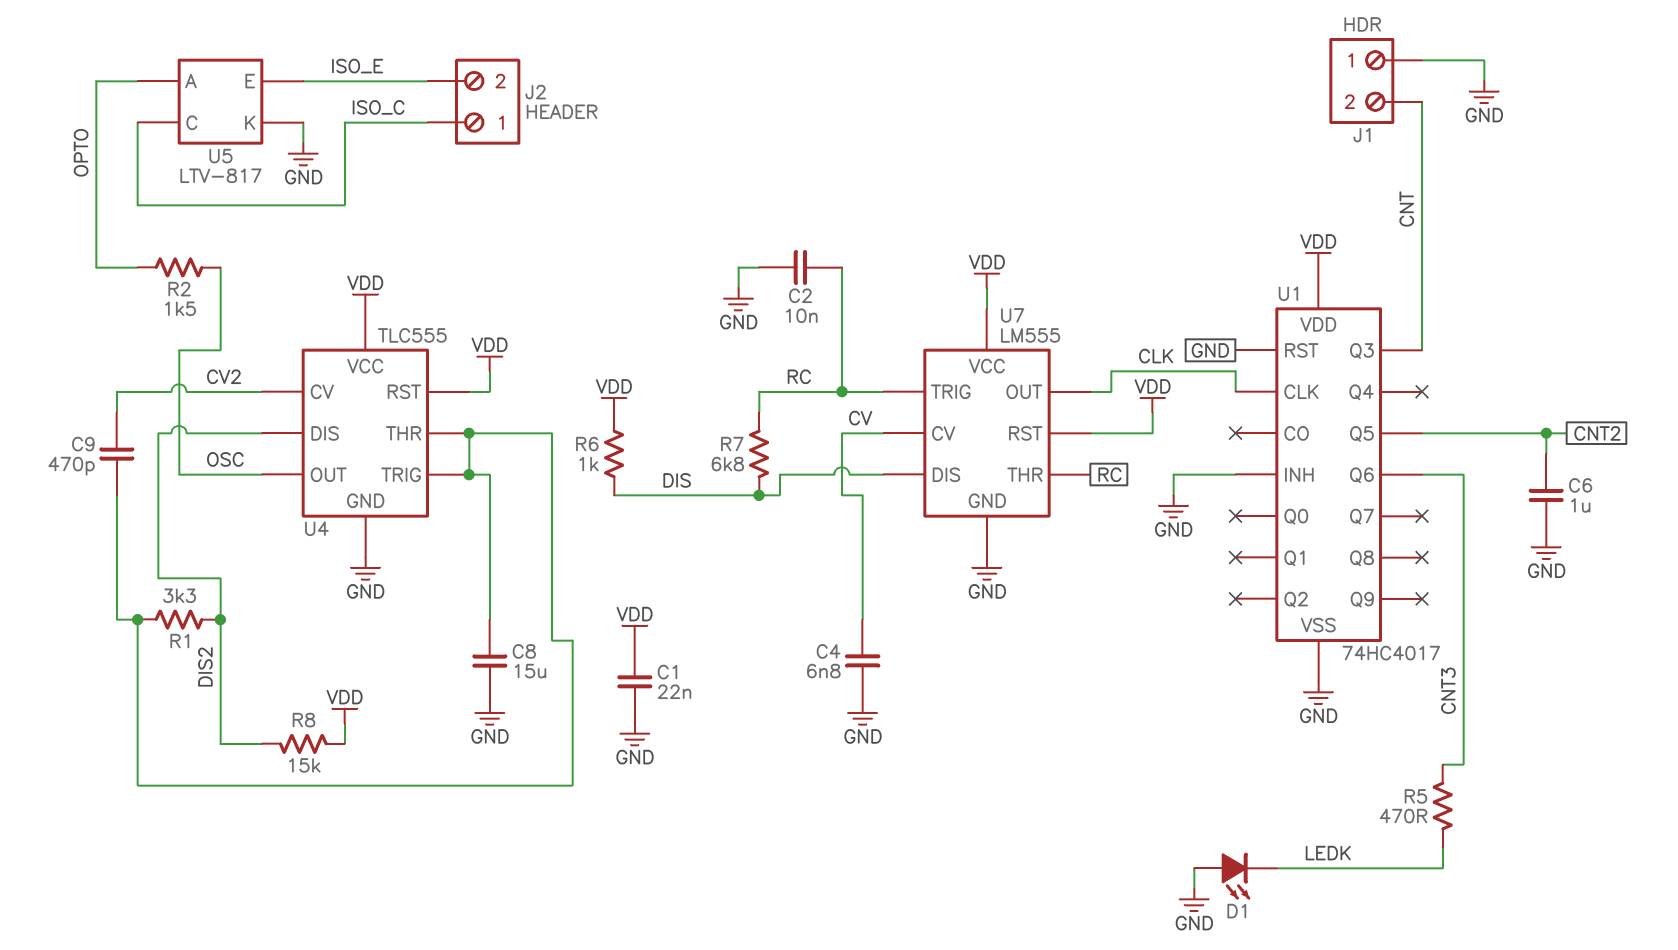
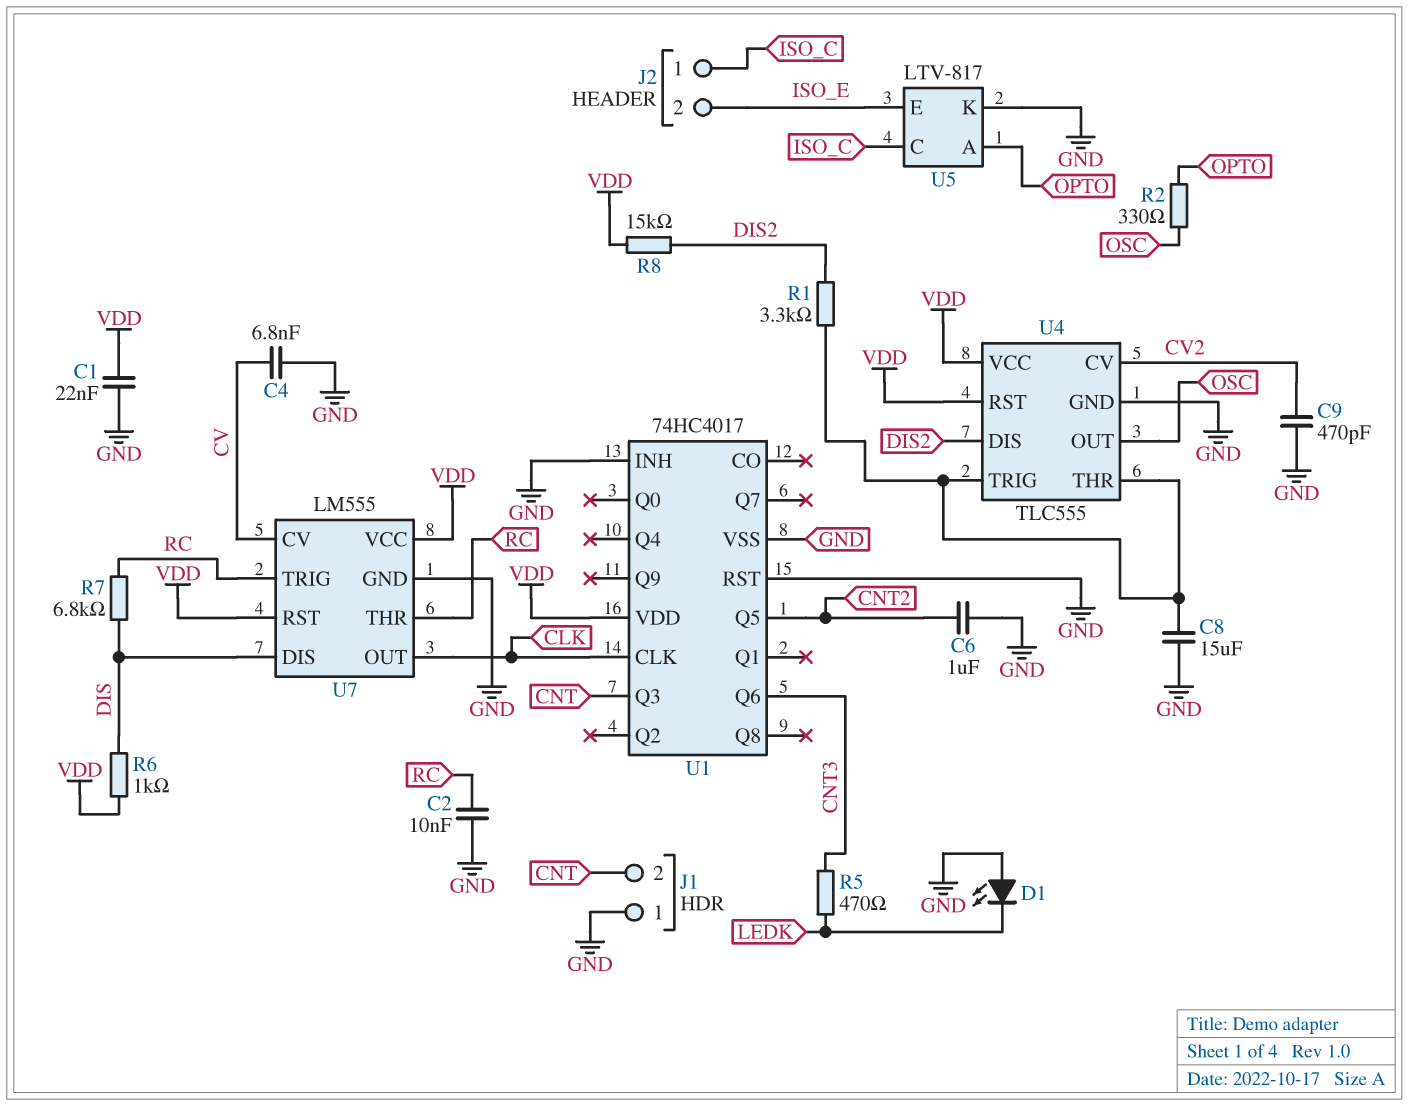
C9: 470pF (CV2, U4/THR) -> 470pF (CV2, GND)
R2: 1.5k (OPTO, OSC) -> 330 (OPTO, OSC)

